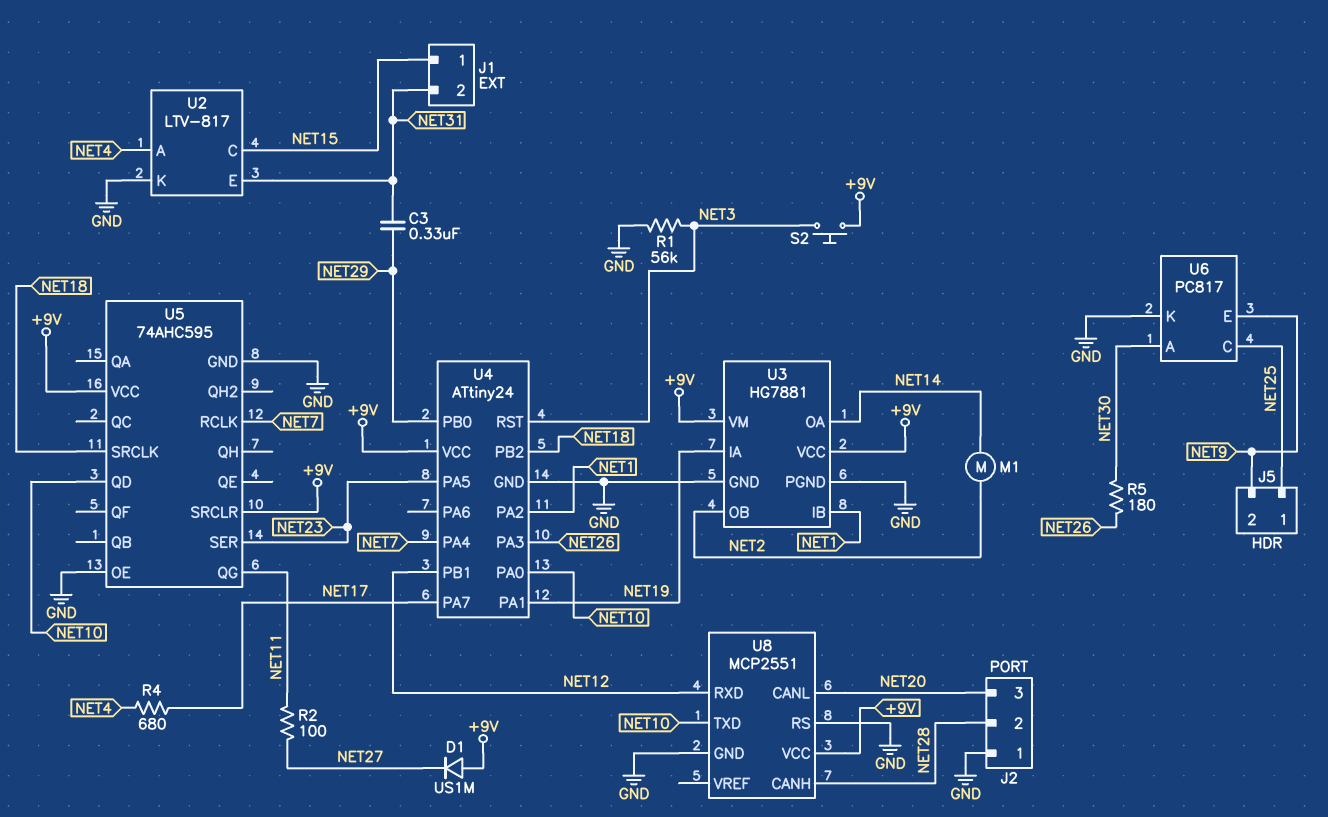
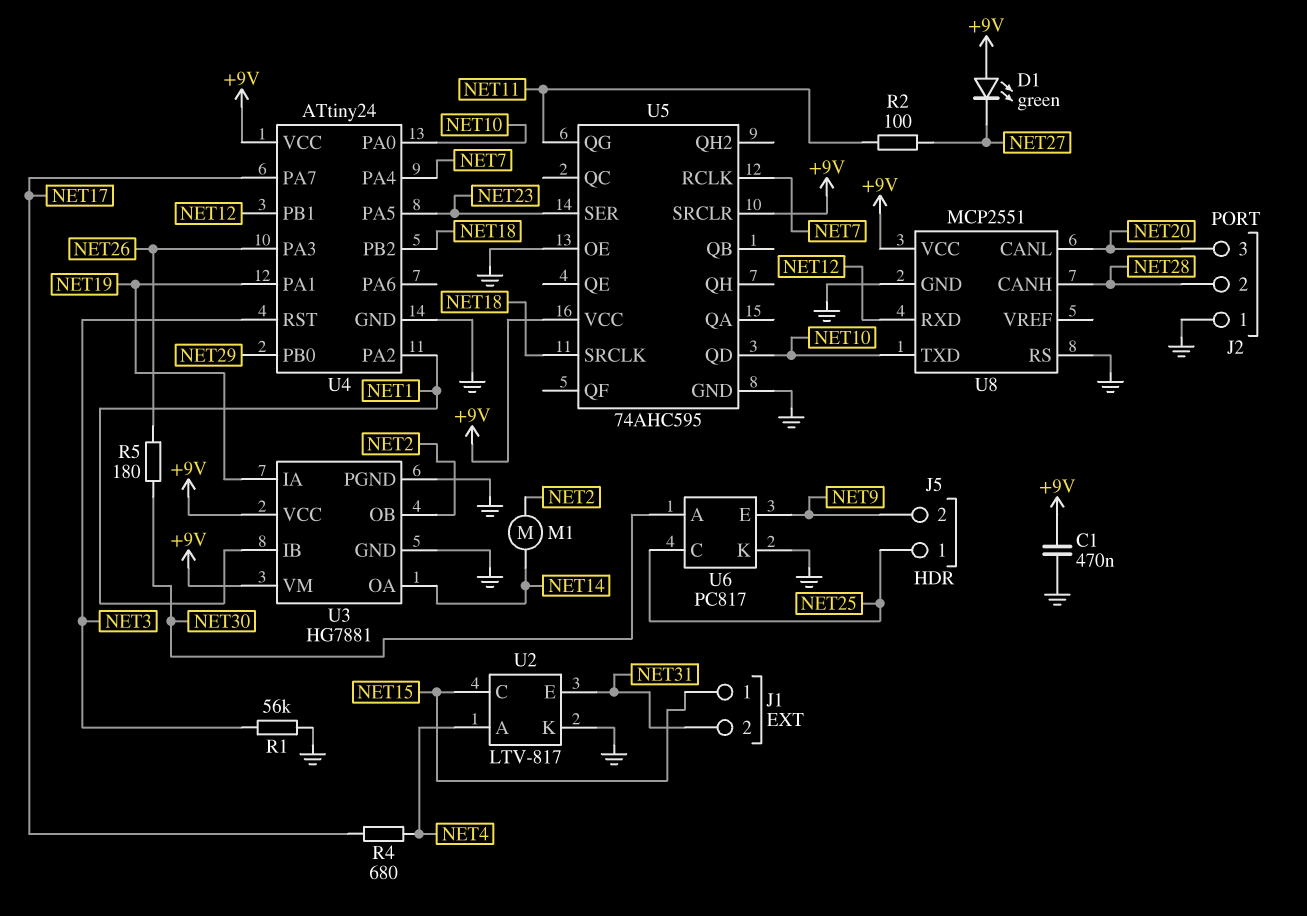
C1: none -> 470nF (+9V, GND)
C3: 330nF (NET29, NET31) -> none
D1: diode US1M (A +9V, K NET27) -> LED green (A +9V, K NET27)
S2: button (+9V, NET3) -> none

